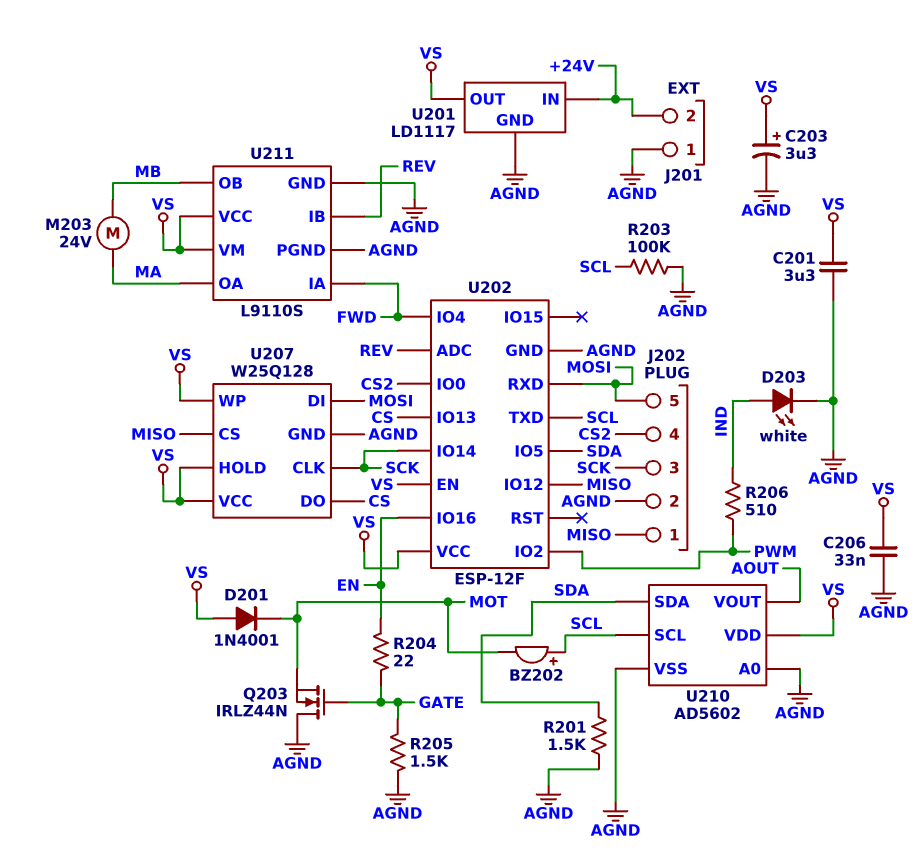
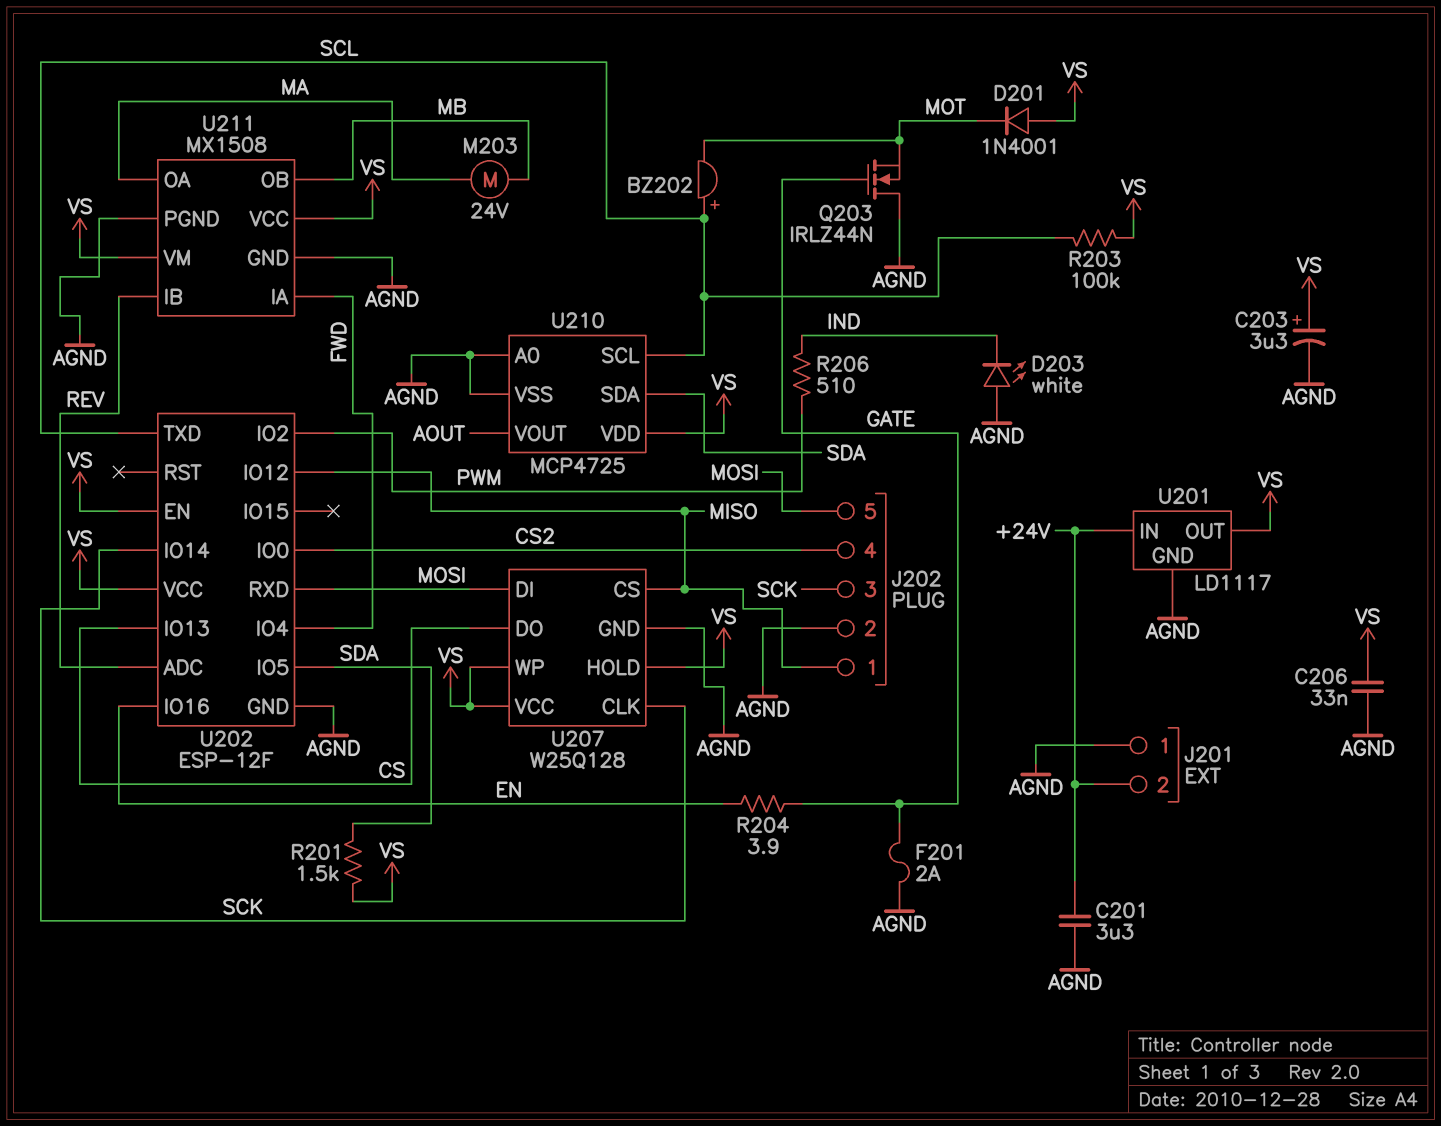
C201: 3.3uF (AGND, VS) -> 3.3uF (+24V, AGND)
D203: LED white (A IND, K AGND) -> LED white (A AGND, K IND)
F201: none -> 2A (AGND, GATE)
R201: 1.5k (AGND, SDA) -> 1.5k (SDA, VS)
R203: 100k (AGND, SCL) -> 100k (SCL, VS)
R204: 22 (EN, GATE) -> 3.9 (EN, GATE)
R205: 1.5k (AGND, GATE) -> none
U210: AD5602 -> MCP4725
U211: L9110S -> MX1508

